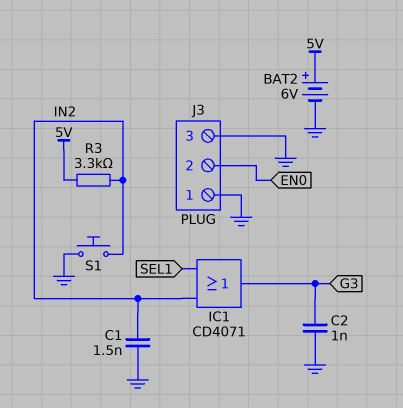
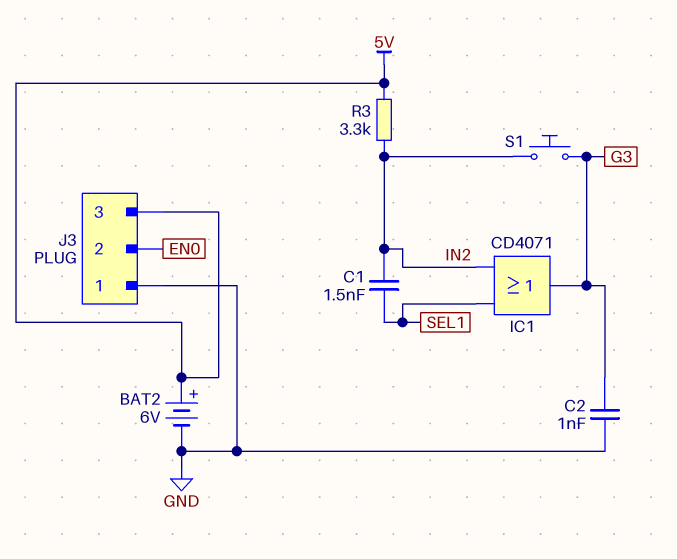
C1: 1.5nF (GND, IN2) -> 1.5nF (IN2, SEL1)
J3 pin 3: GND -> 5V
S1: button (GND, IN2) -> button (G3, IN2)

